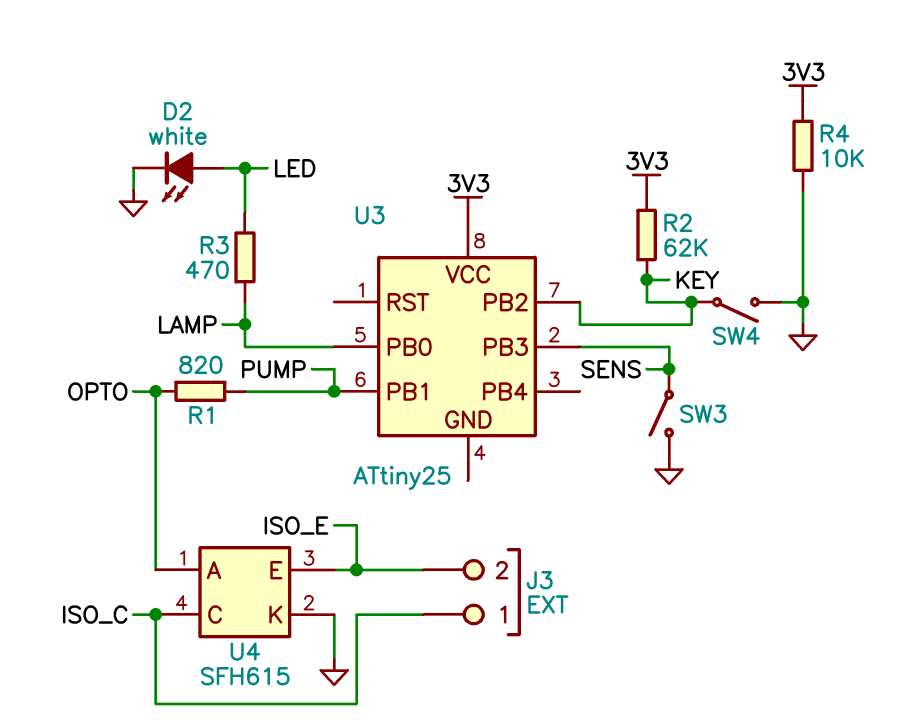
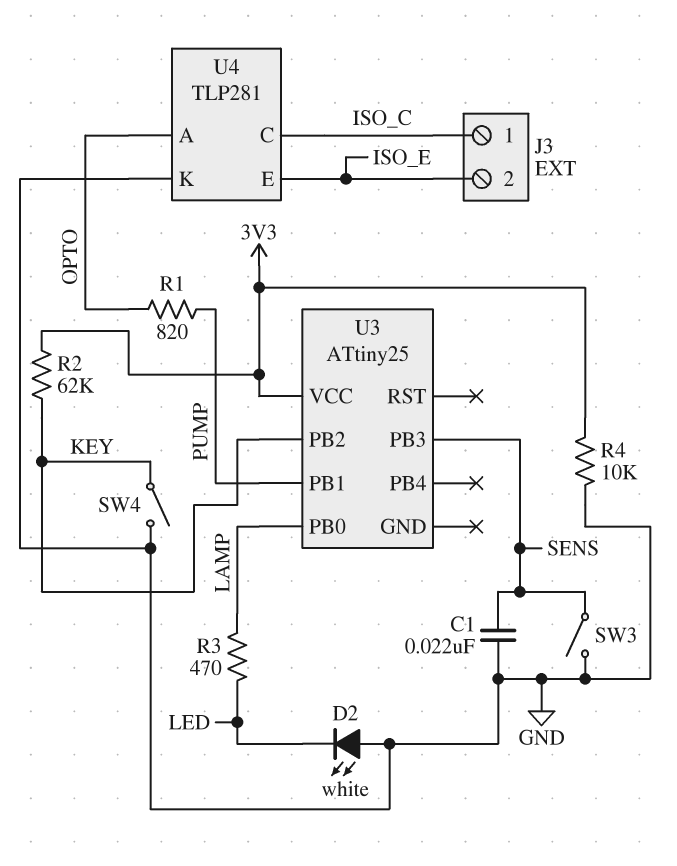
C1: none -> 22nF (GND, SENS)
D2: LED white (A LED, K GND) -> LED white (A GND, K LED)
U4: SFH615 -> TLP281

